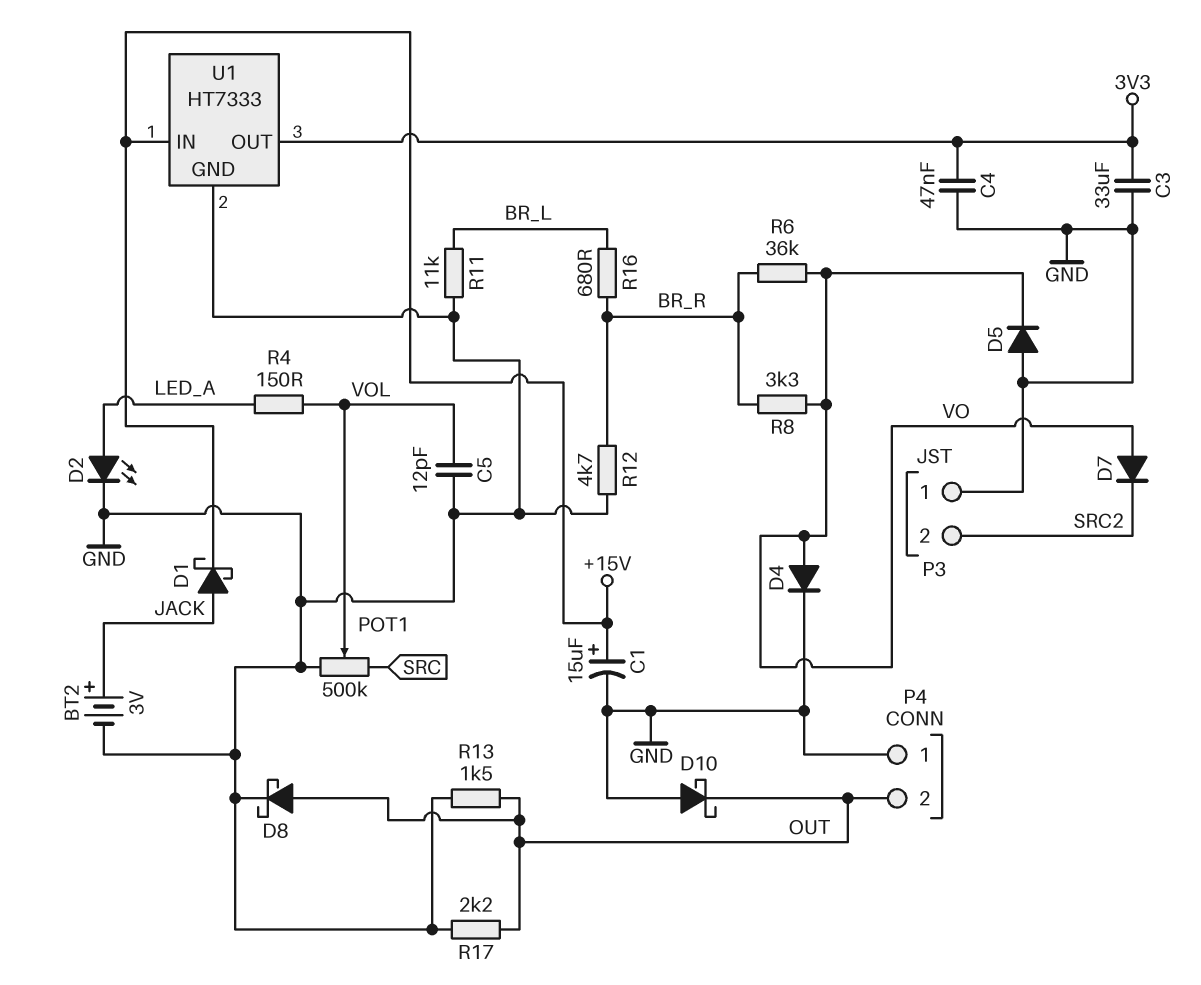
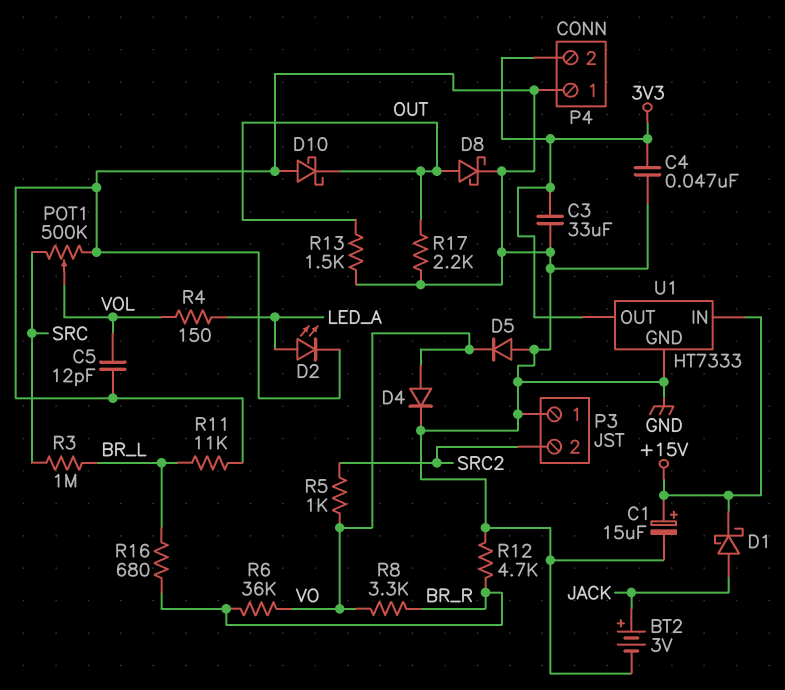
D7: diode (A VO, K SRC2) -> none
P4 pin 2: OUT -> 3V3
R3: none -> 1M (BR_L, SRC)
R5: none -> 1k (SRC2, VO)

